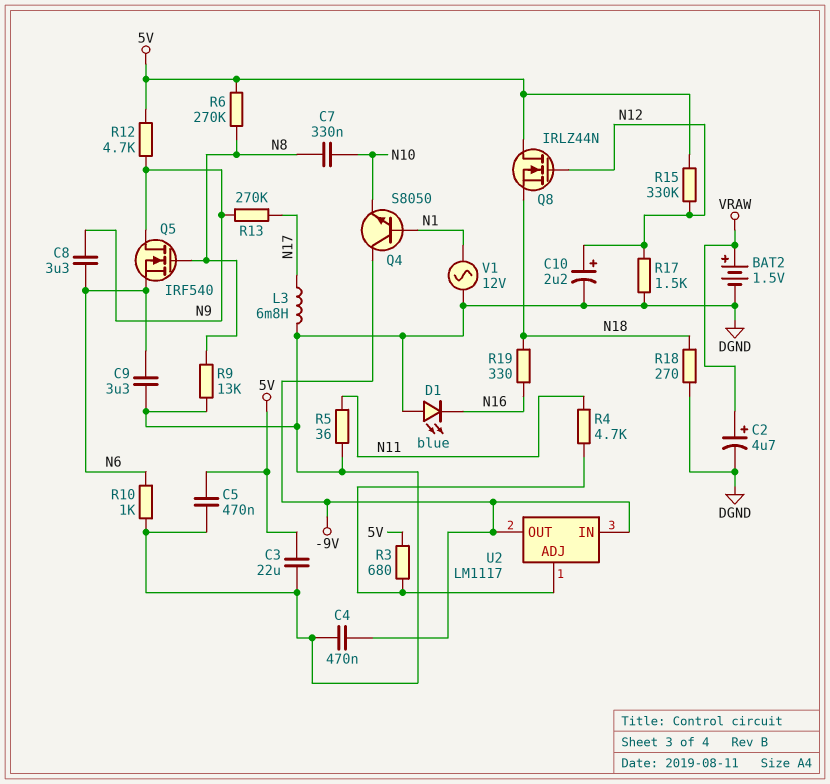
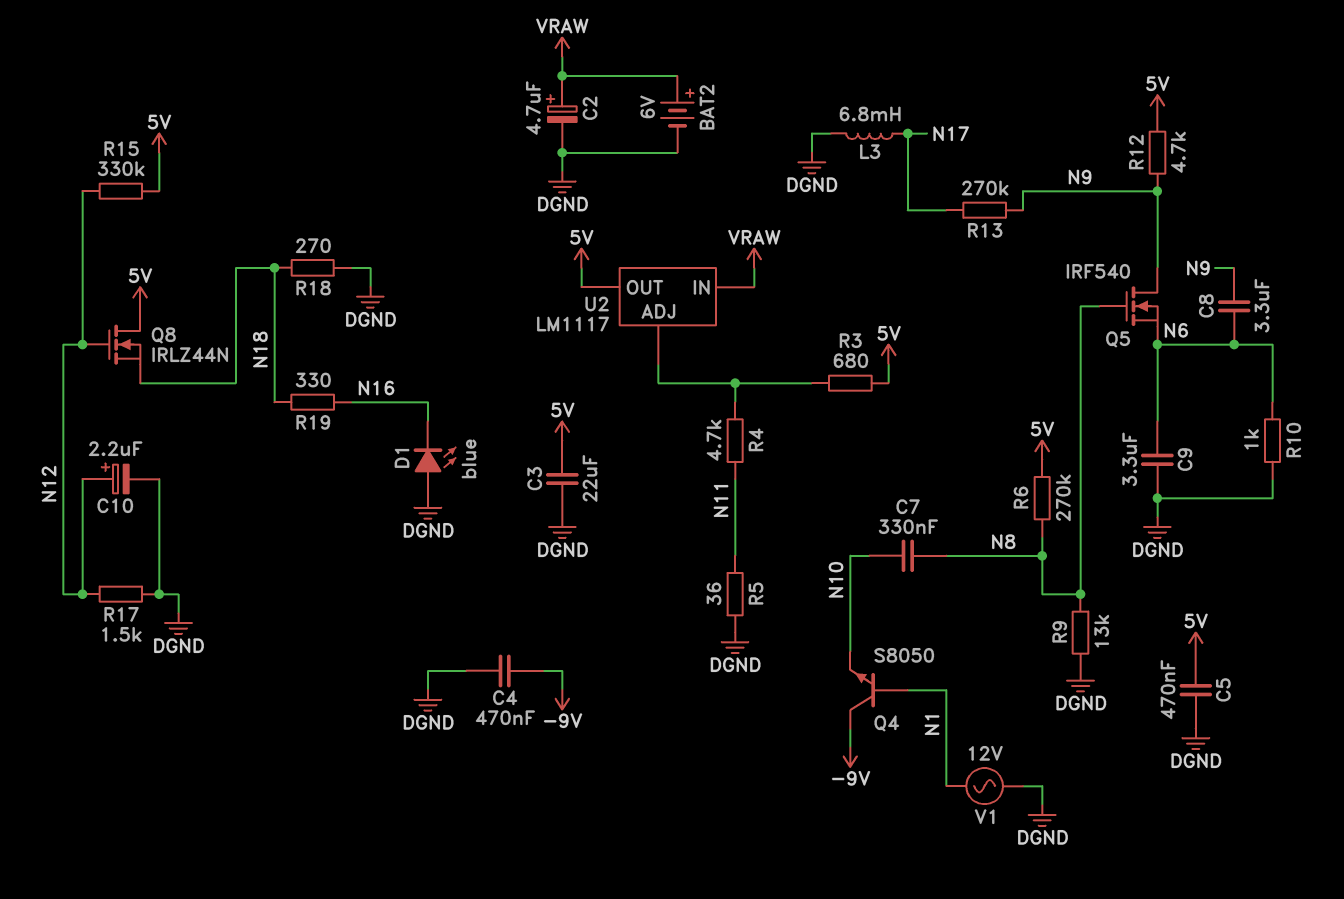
BAT2: 1.5V (plus VRAW, minus DGND) -> 6V (plus VRAW, minus DGND)
U2 pin IN: -9V -> VRAW
U2 pin OUT: -9V -> 5V

